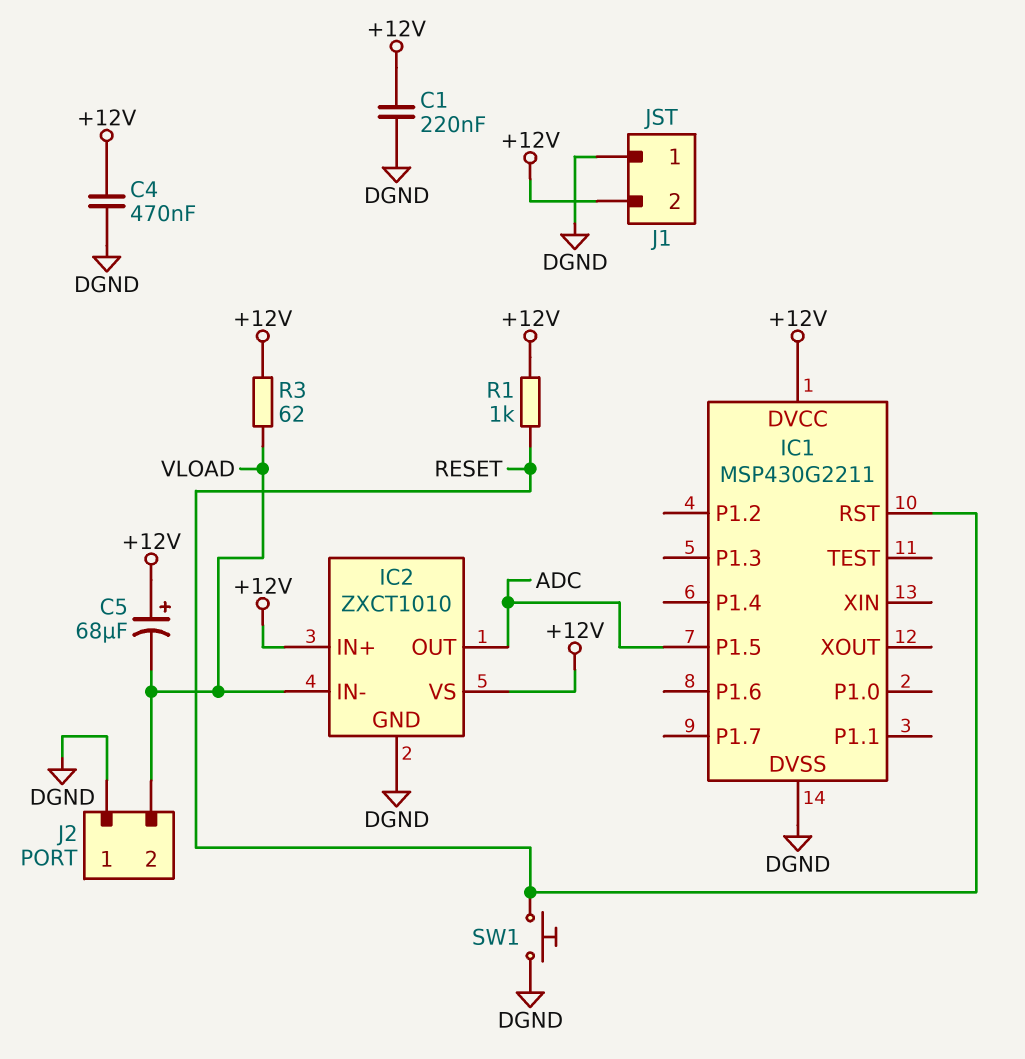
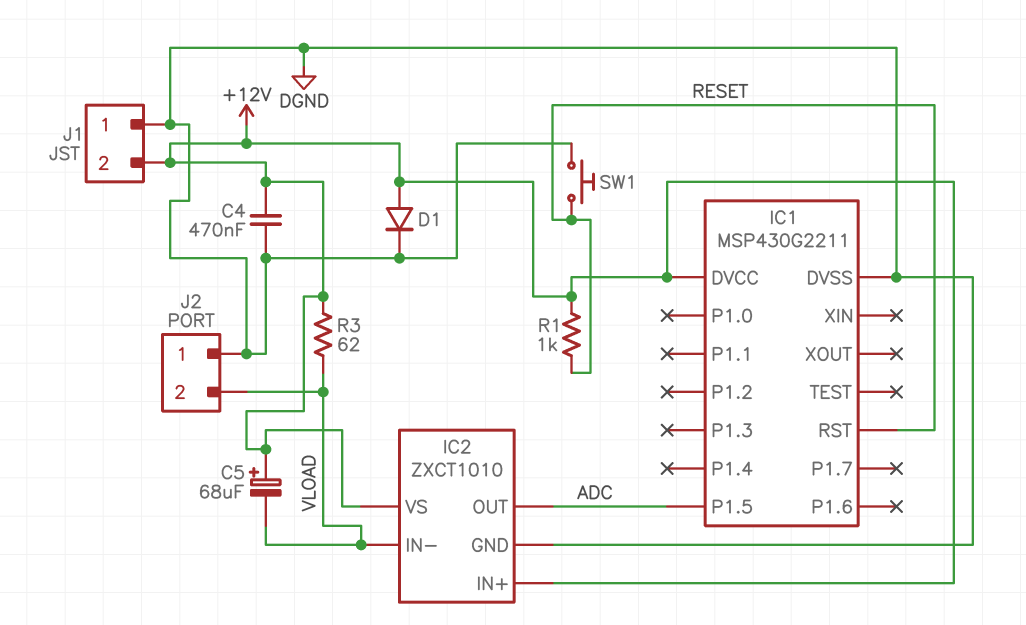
C1: 220nF (+12V, DGND) -> none
D1: none -> diode (A +12V, K DGND)

